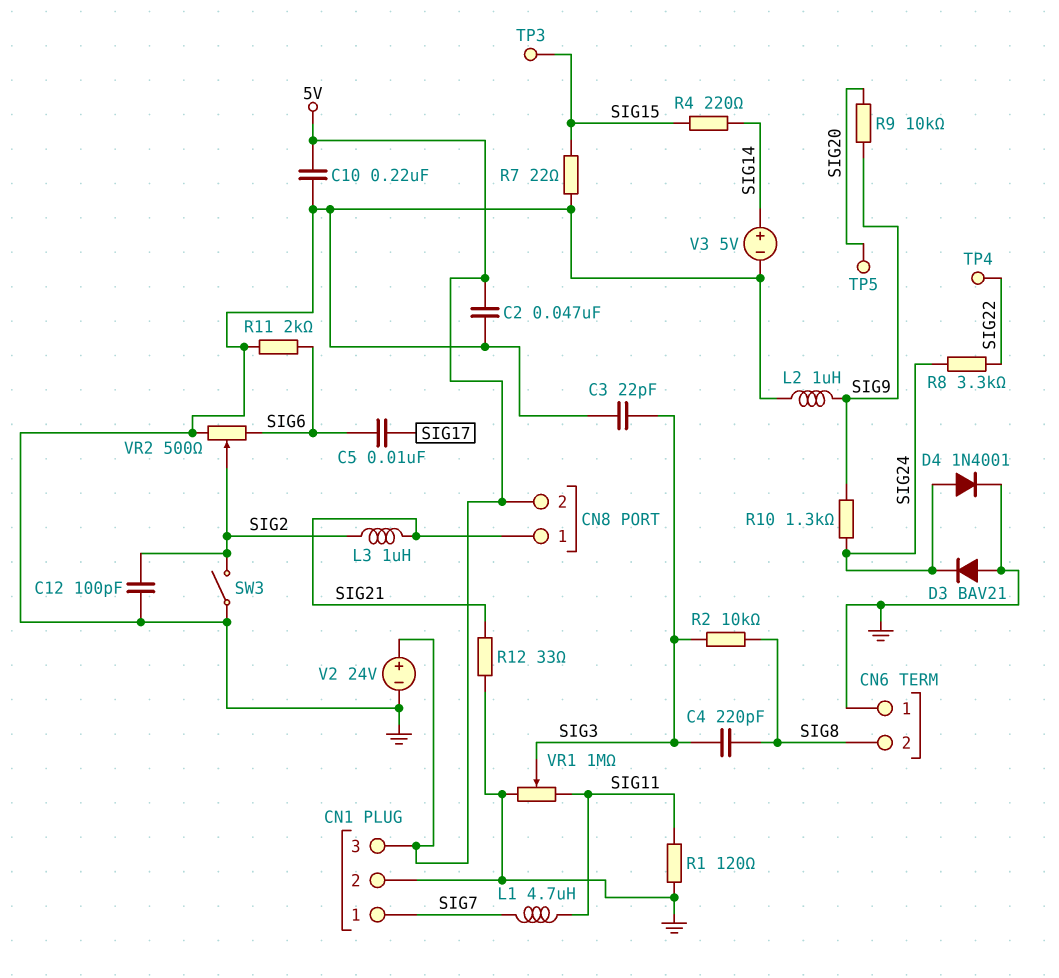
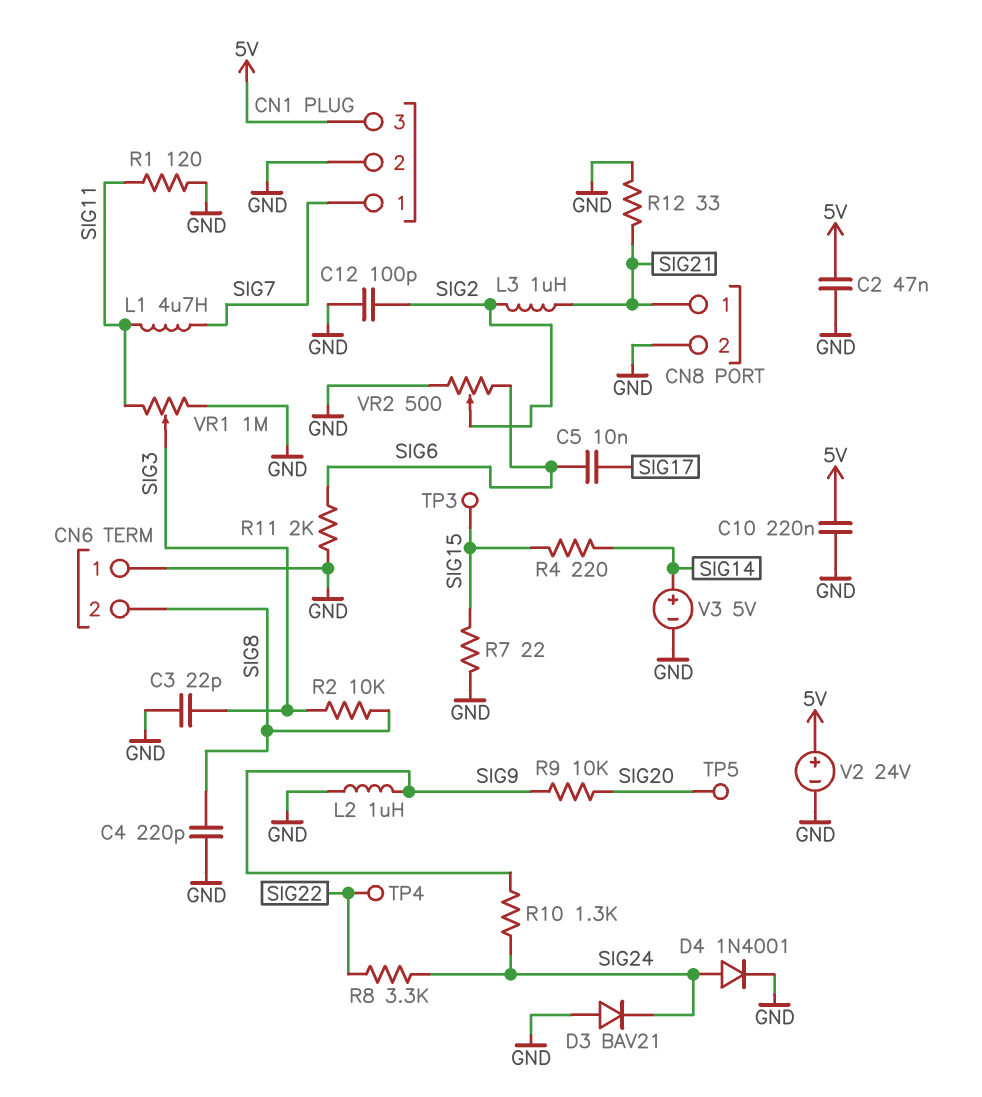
C4: 220pF (SIG3, SIG8) -> 220pF (GND, SIG8)
CN8 pin 2: 5V -> GND
SW3: switch (GND, SIG2) -> none

